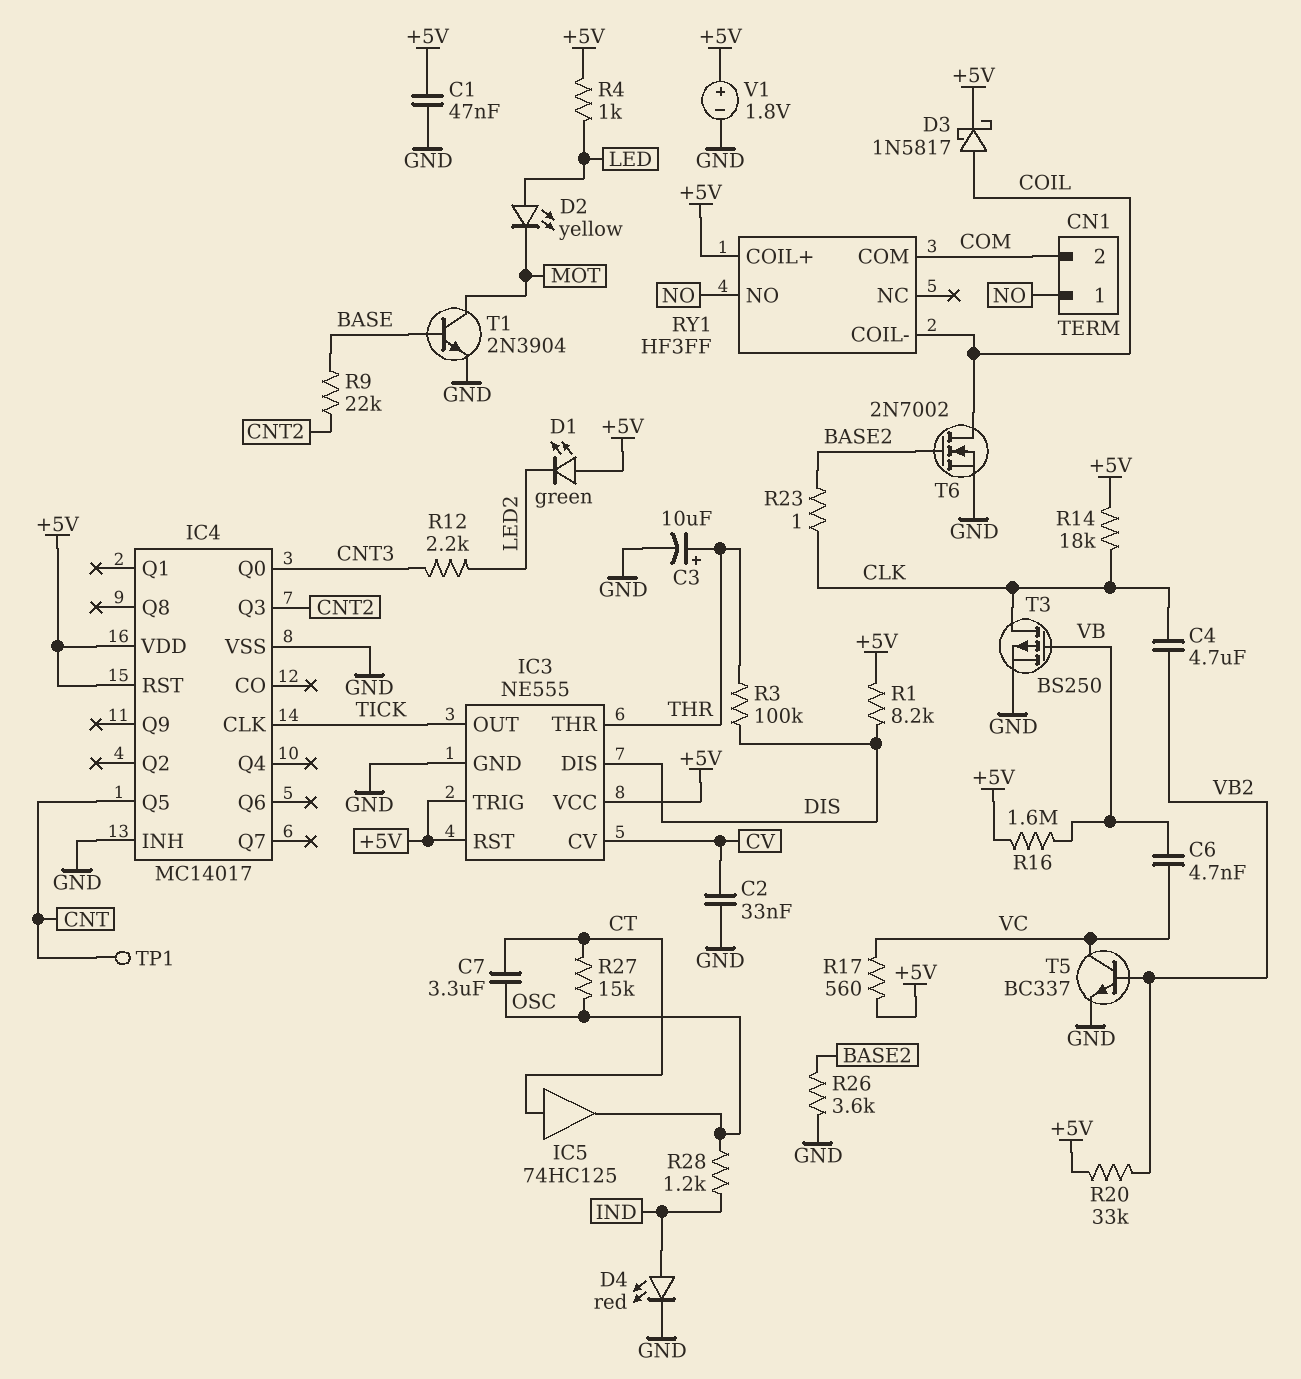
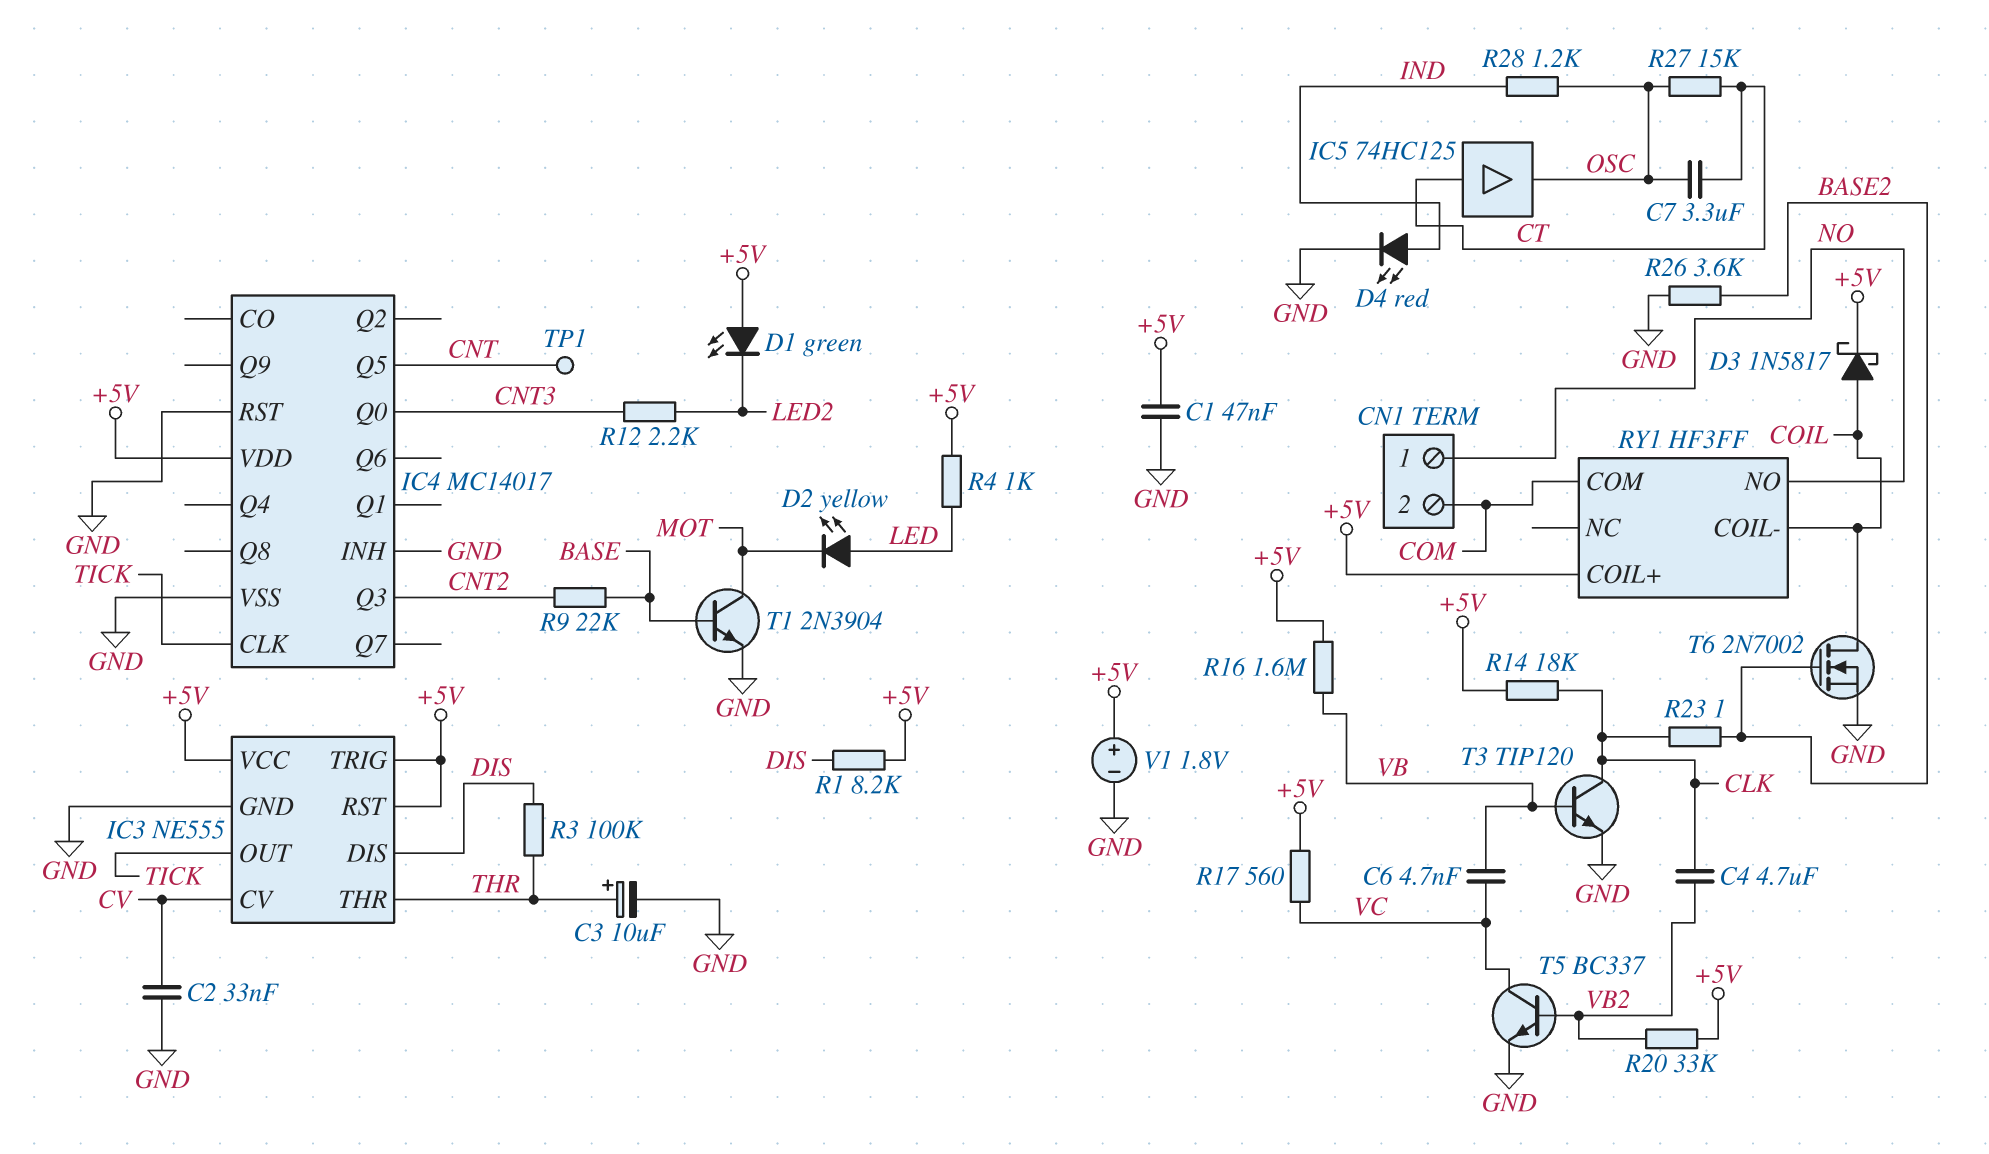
IC4 pin RST: +5V -> GND
T3: PMOS BS250 (G VB, D CLK, S GND) -> NPN TIP120 (B VB, C CLK, E GND)

